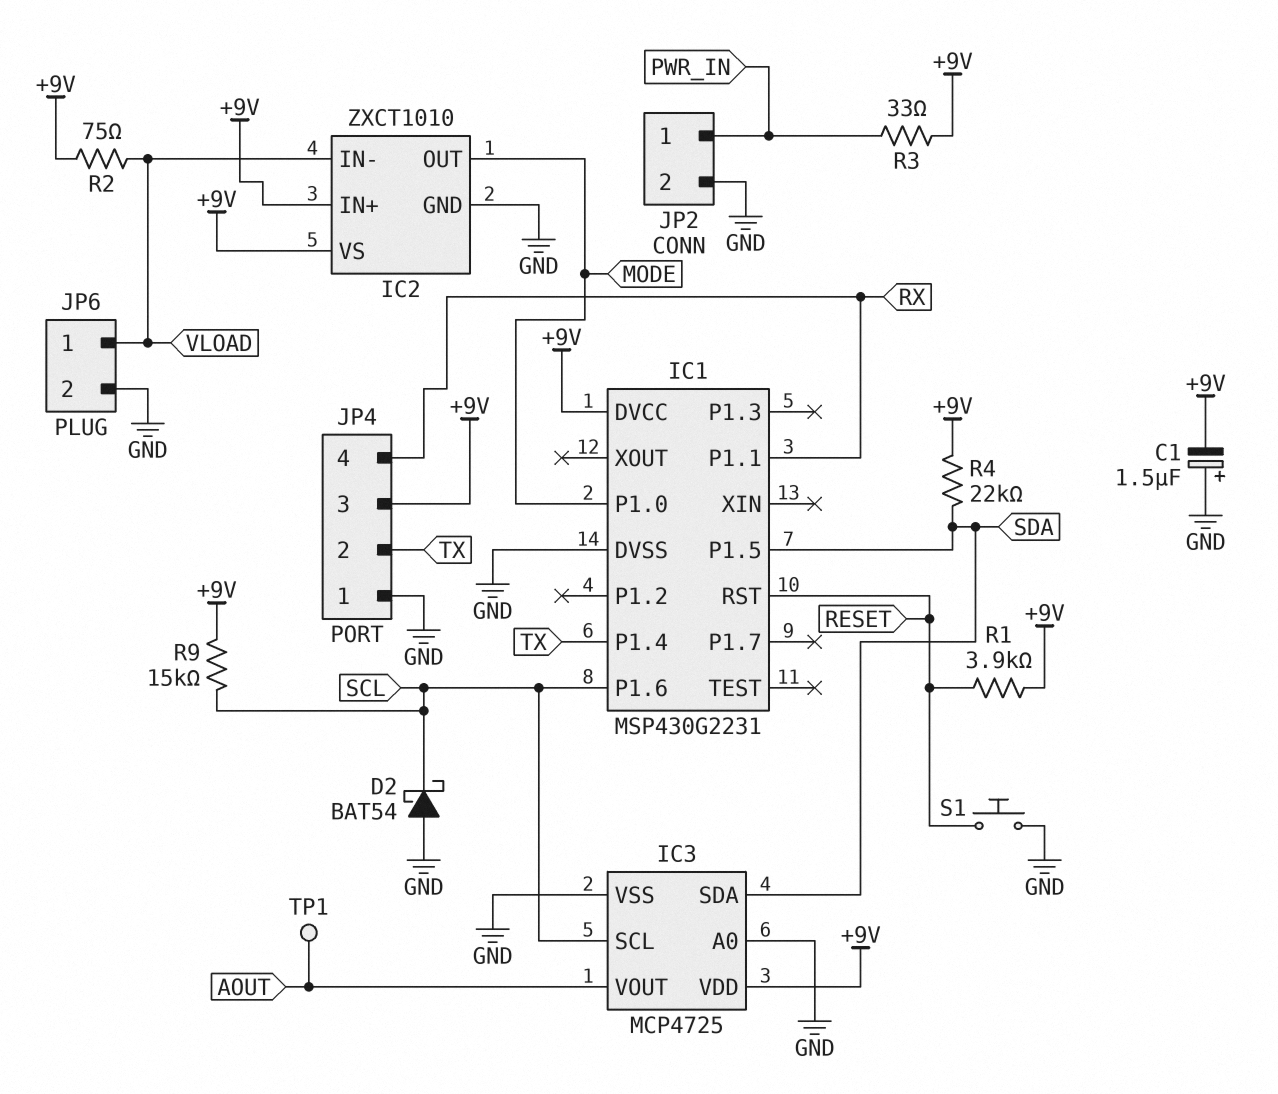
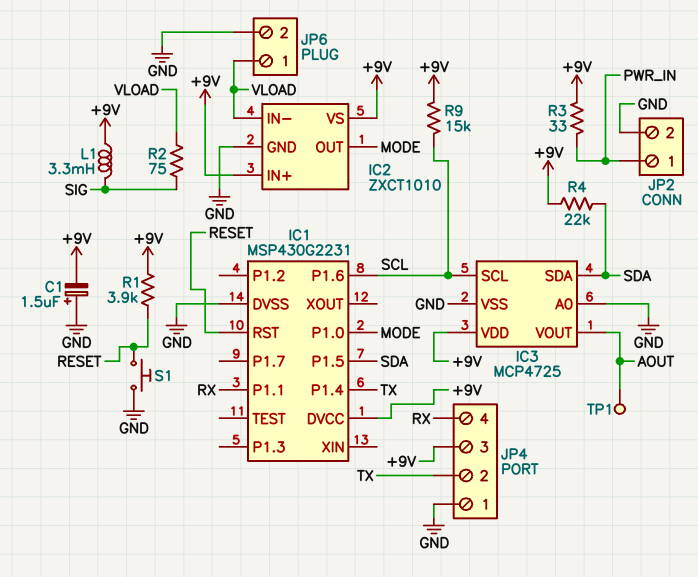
D2: schottky BAT54 (A GND, K SCL) -> none
L1: none -> 3.3mH (+9V, SIG)
R2: 75 (+9V, VLOAD) -> 75 (SIG, VLOAD)

